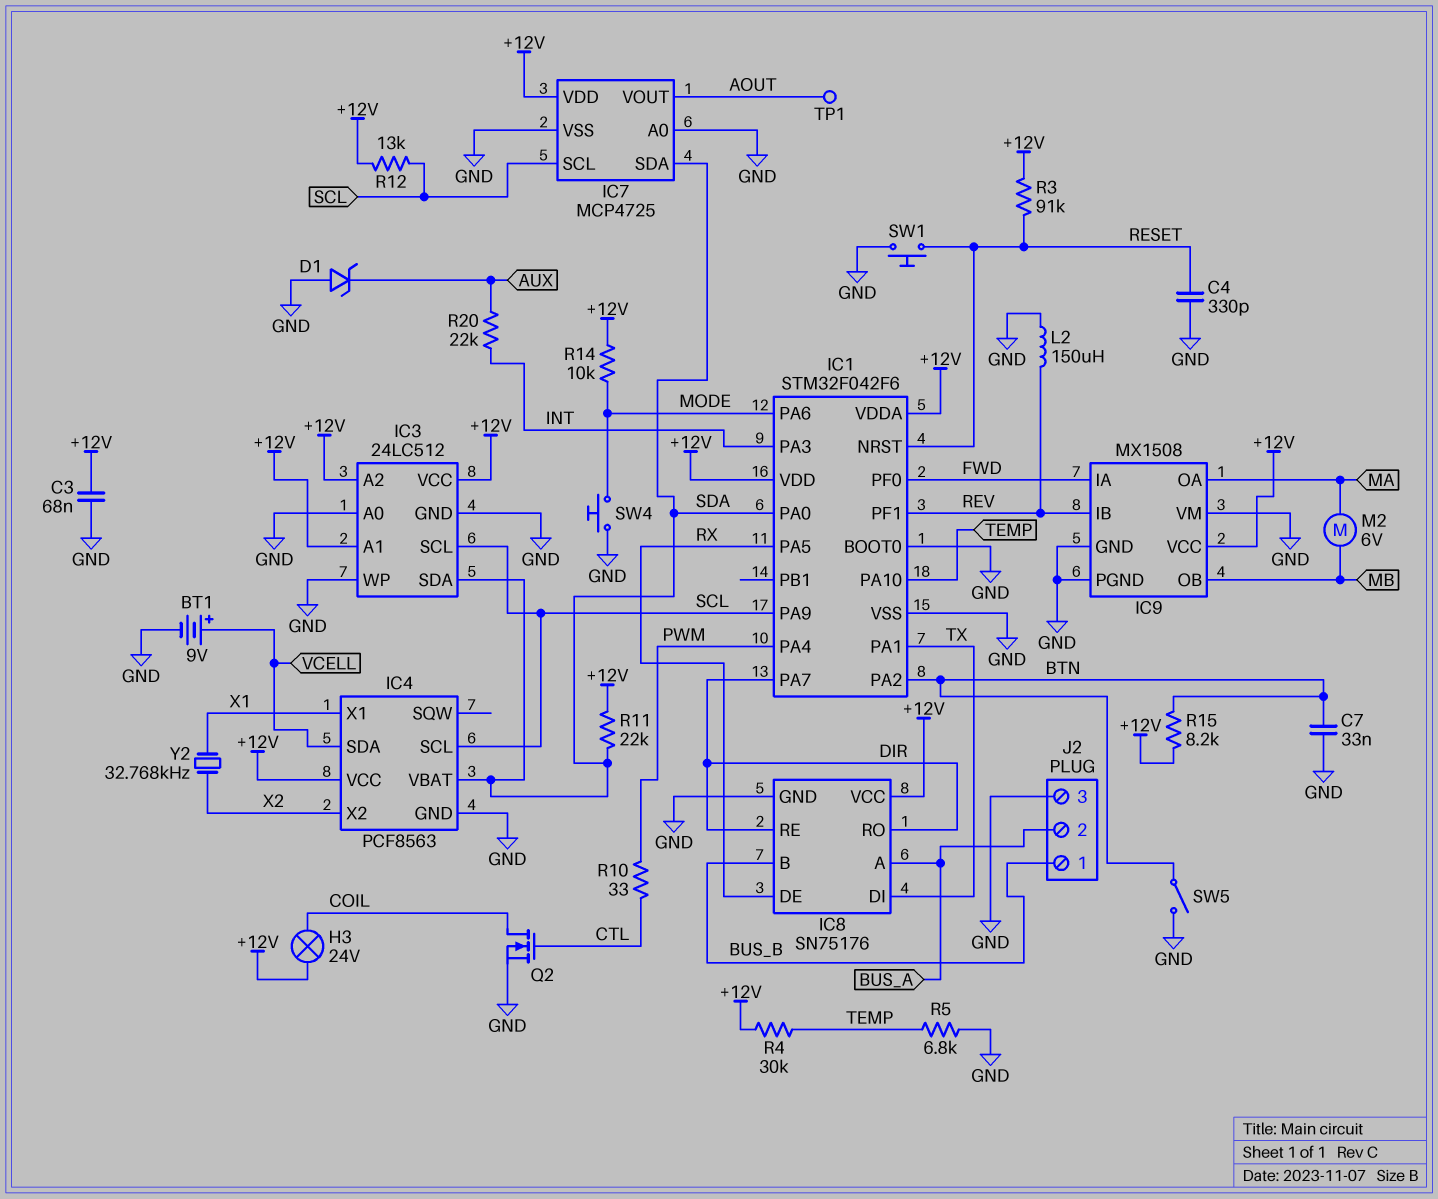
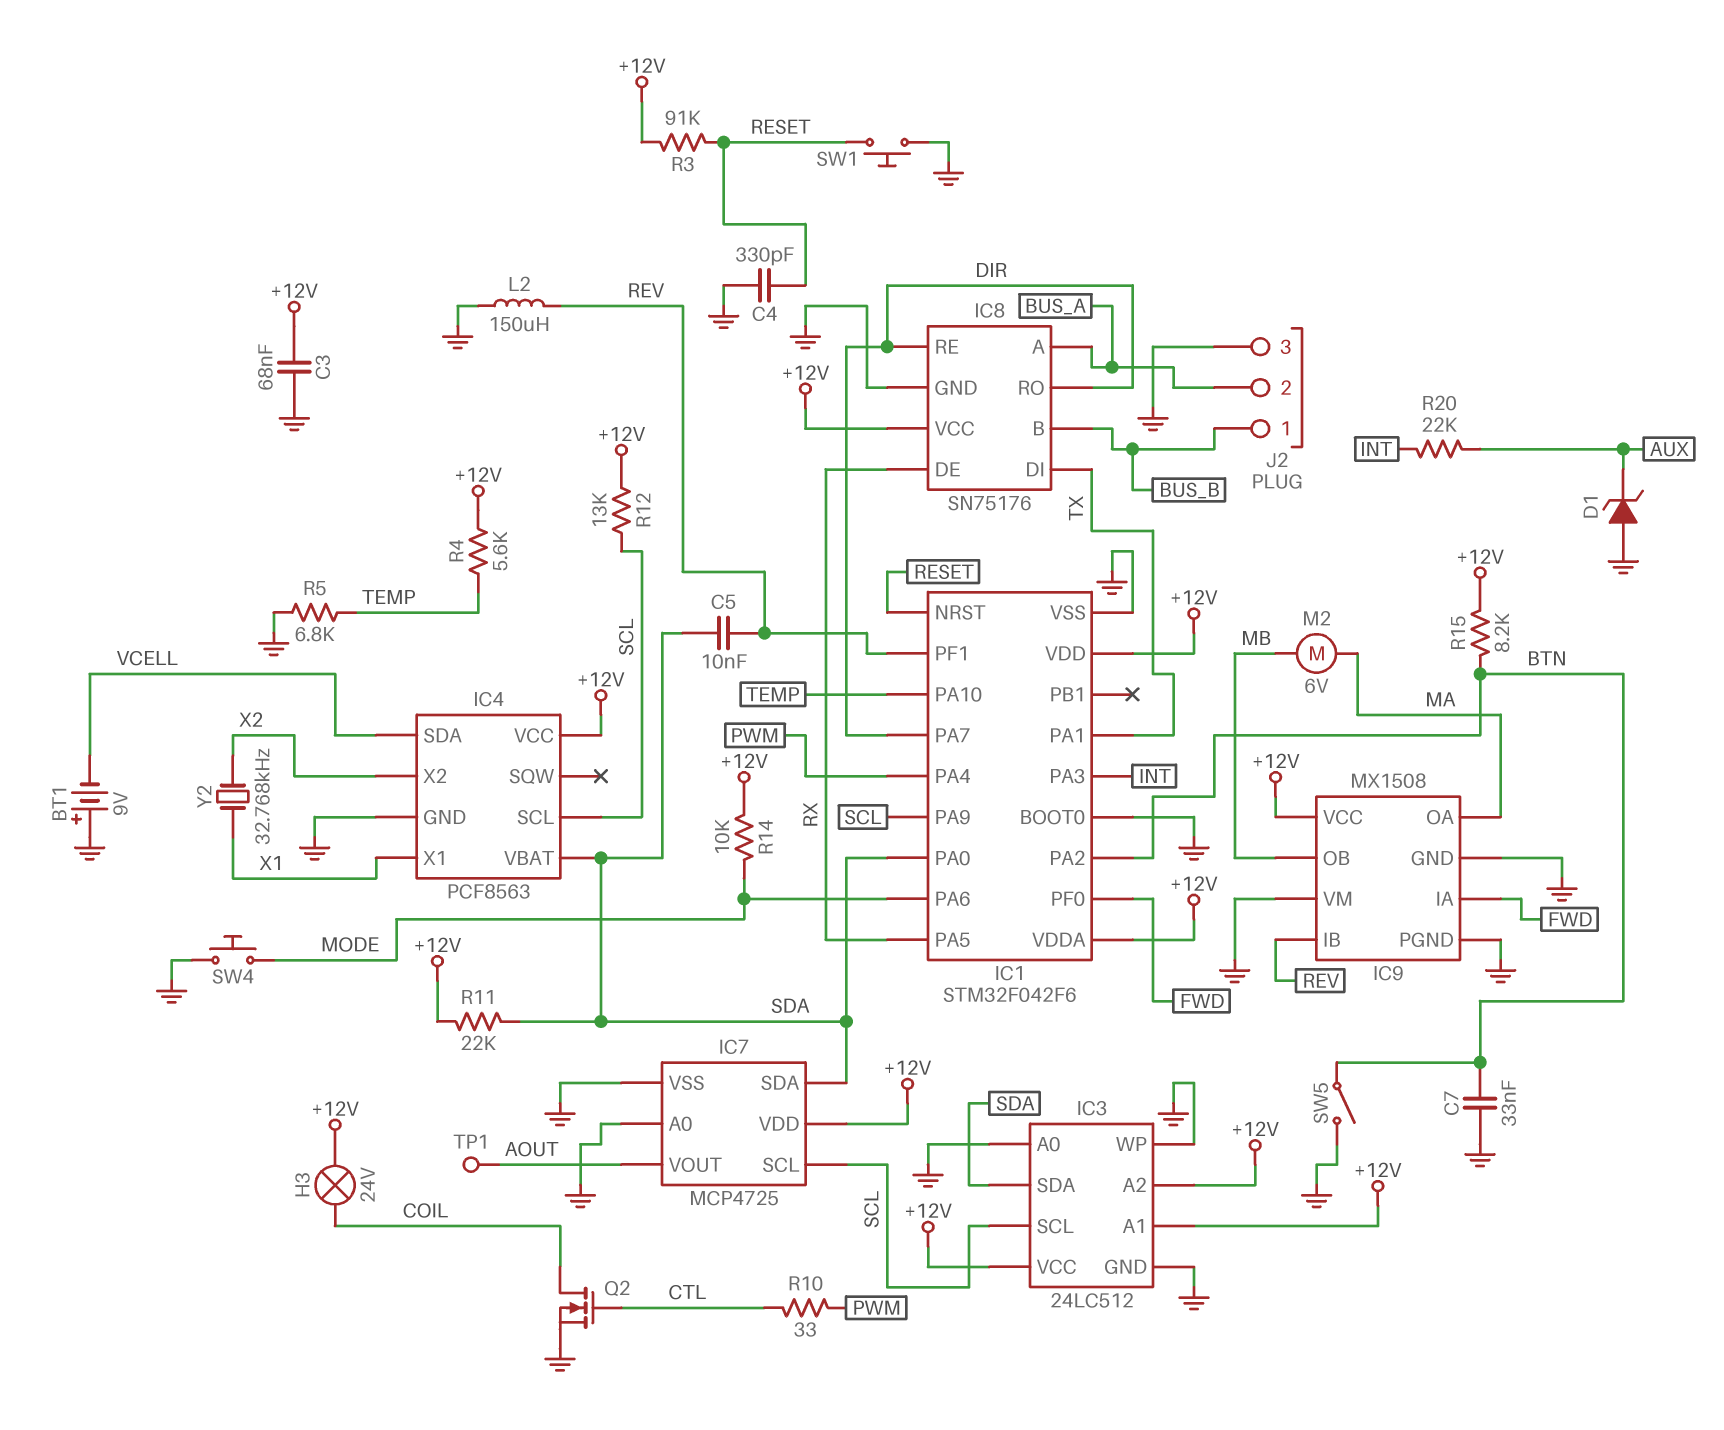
BT1: 9V (plus VCELL, minus GND) -> 9V (plus GND, minus VCELL)
C5: none -> 10nF (REV, SDA)
R4: 30k (+12V, TEMP) -> 5.6k (+12V, TEMP)

